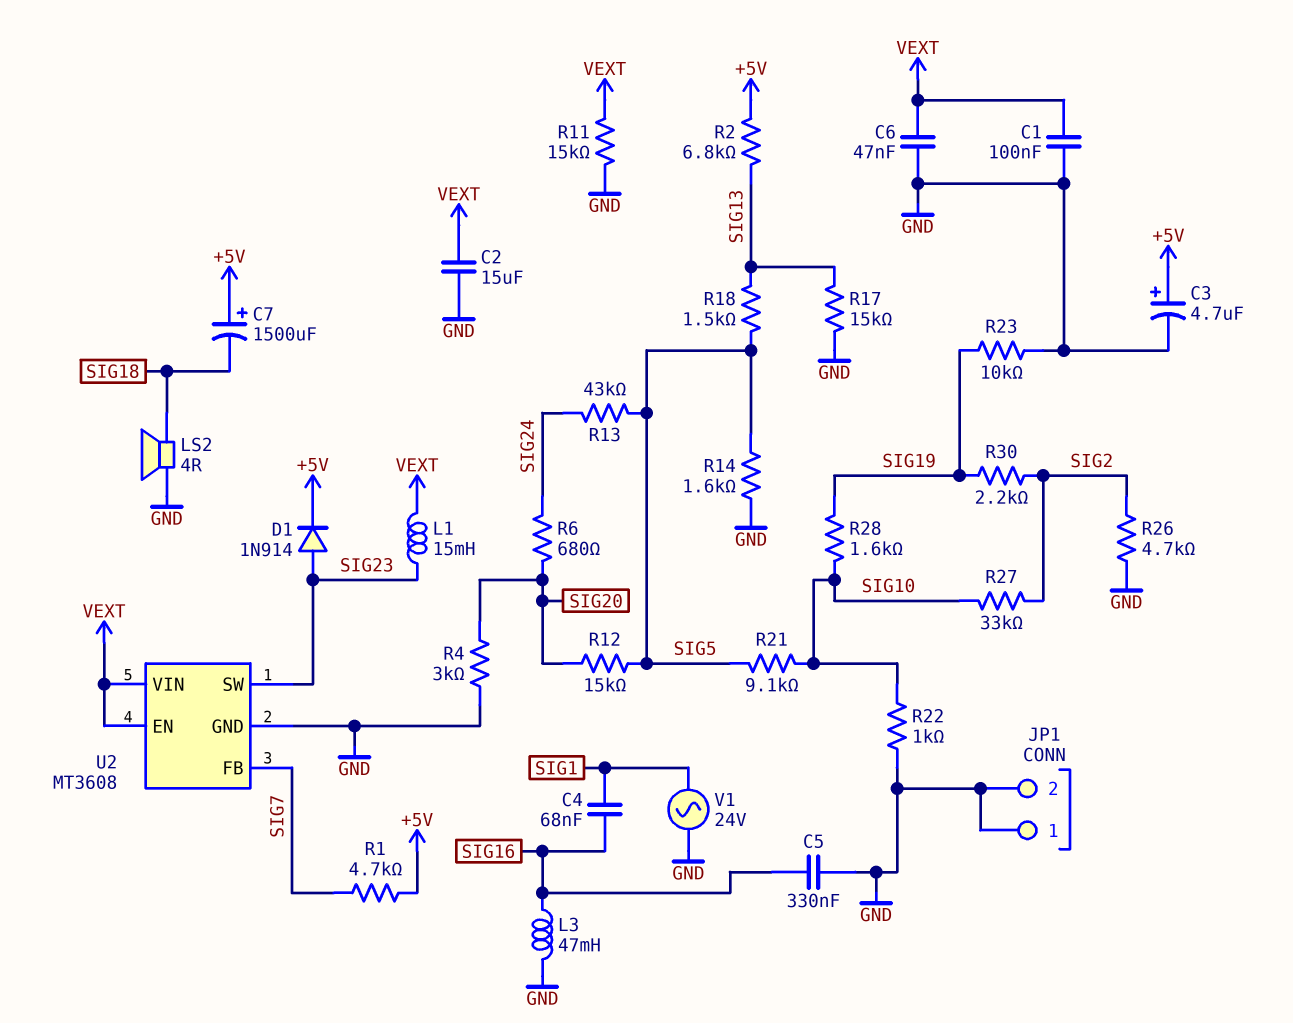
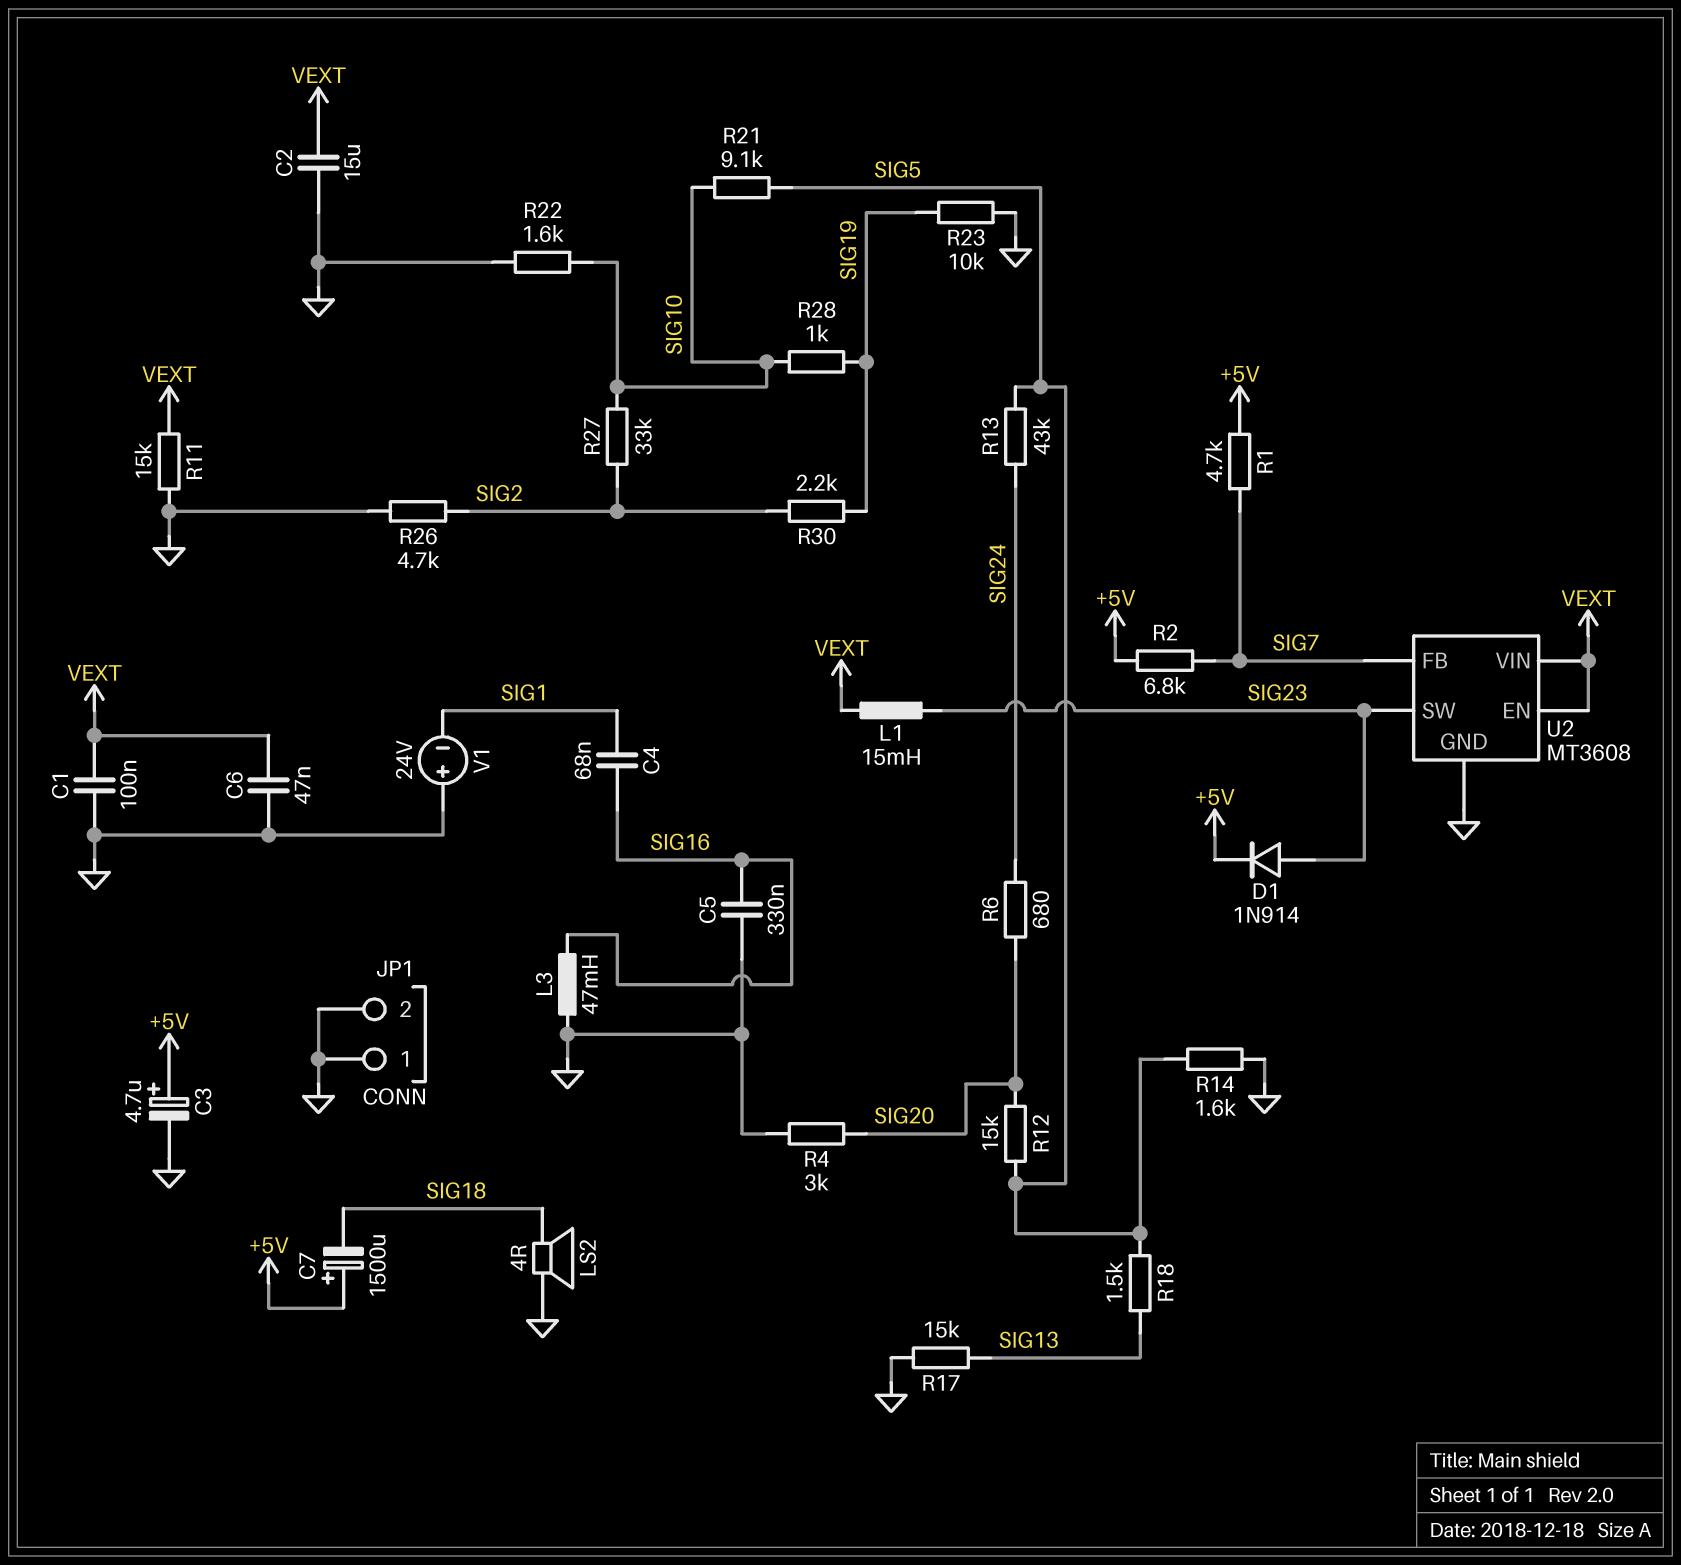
R2: 6.8k (+5V, SIG13) -> 6.8k (+5V, SIG7)
R22: 1k (GND, SIG10) -> 1.6k (GND, SIG10)
R28: 1.6k (SIG10, SIG19) -> 1k (SIG10, SIG19)
V1: AC 24V (GND, SIG1) -> 24V (plus GND, minus SIG1)

